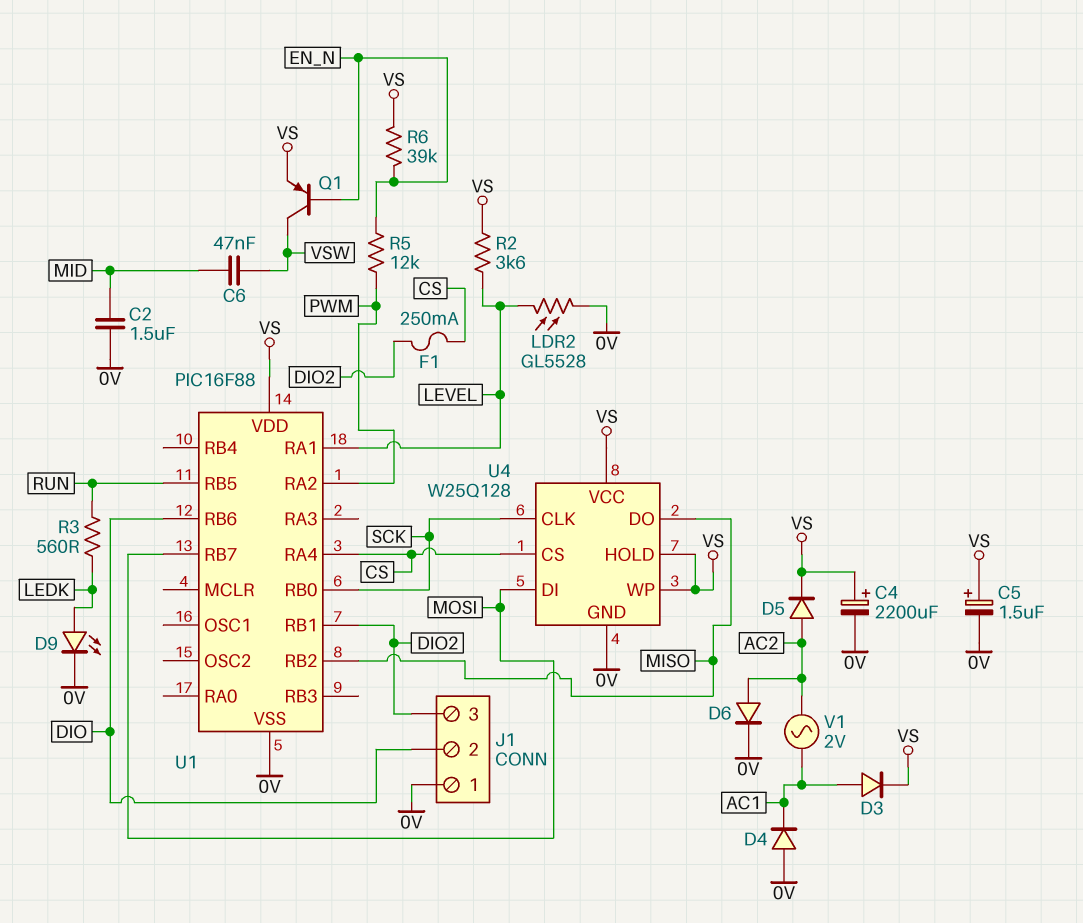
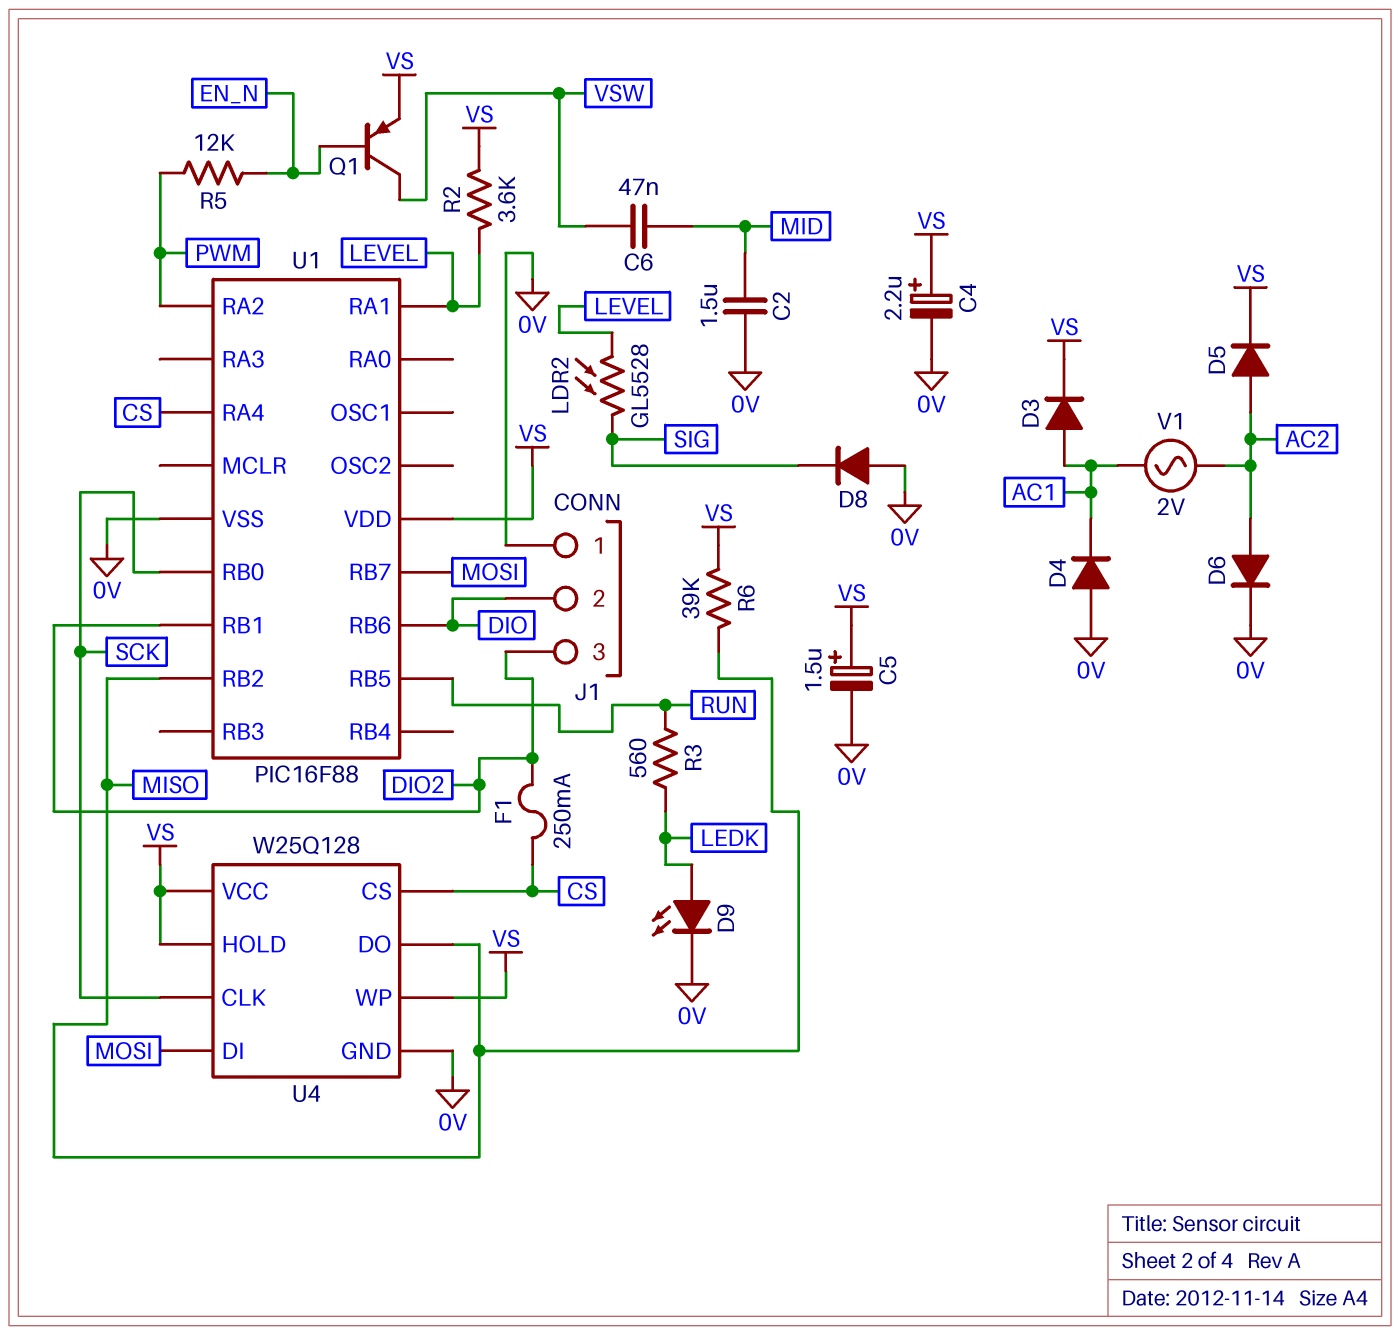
C4: 2200uF (plus VS, minus 0V) -> 2.2uF (plus VS, minus 0V)
D8: none -> diode (A 0V, K SIG)
LDR2: GL5528 (0V, LEVEL) -> GL5528 (LEVEL, SIG)
R6: 39k (EN_N, VS) -> 39k (MISO, VS)

